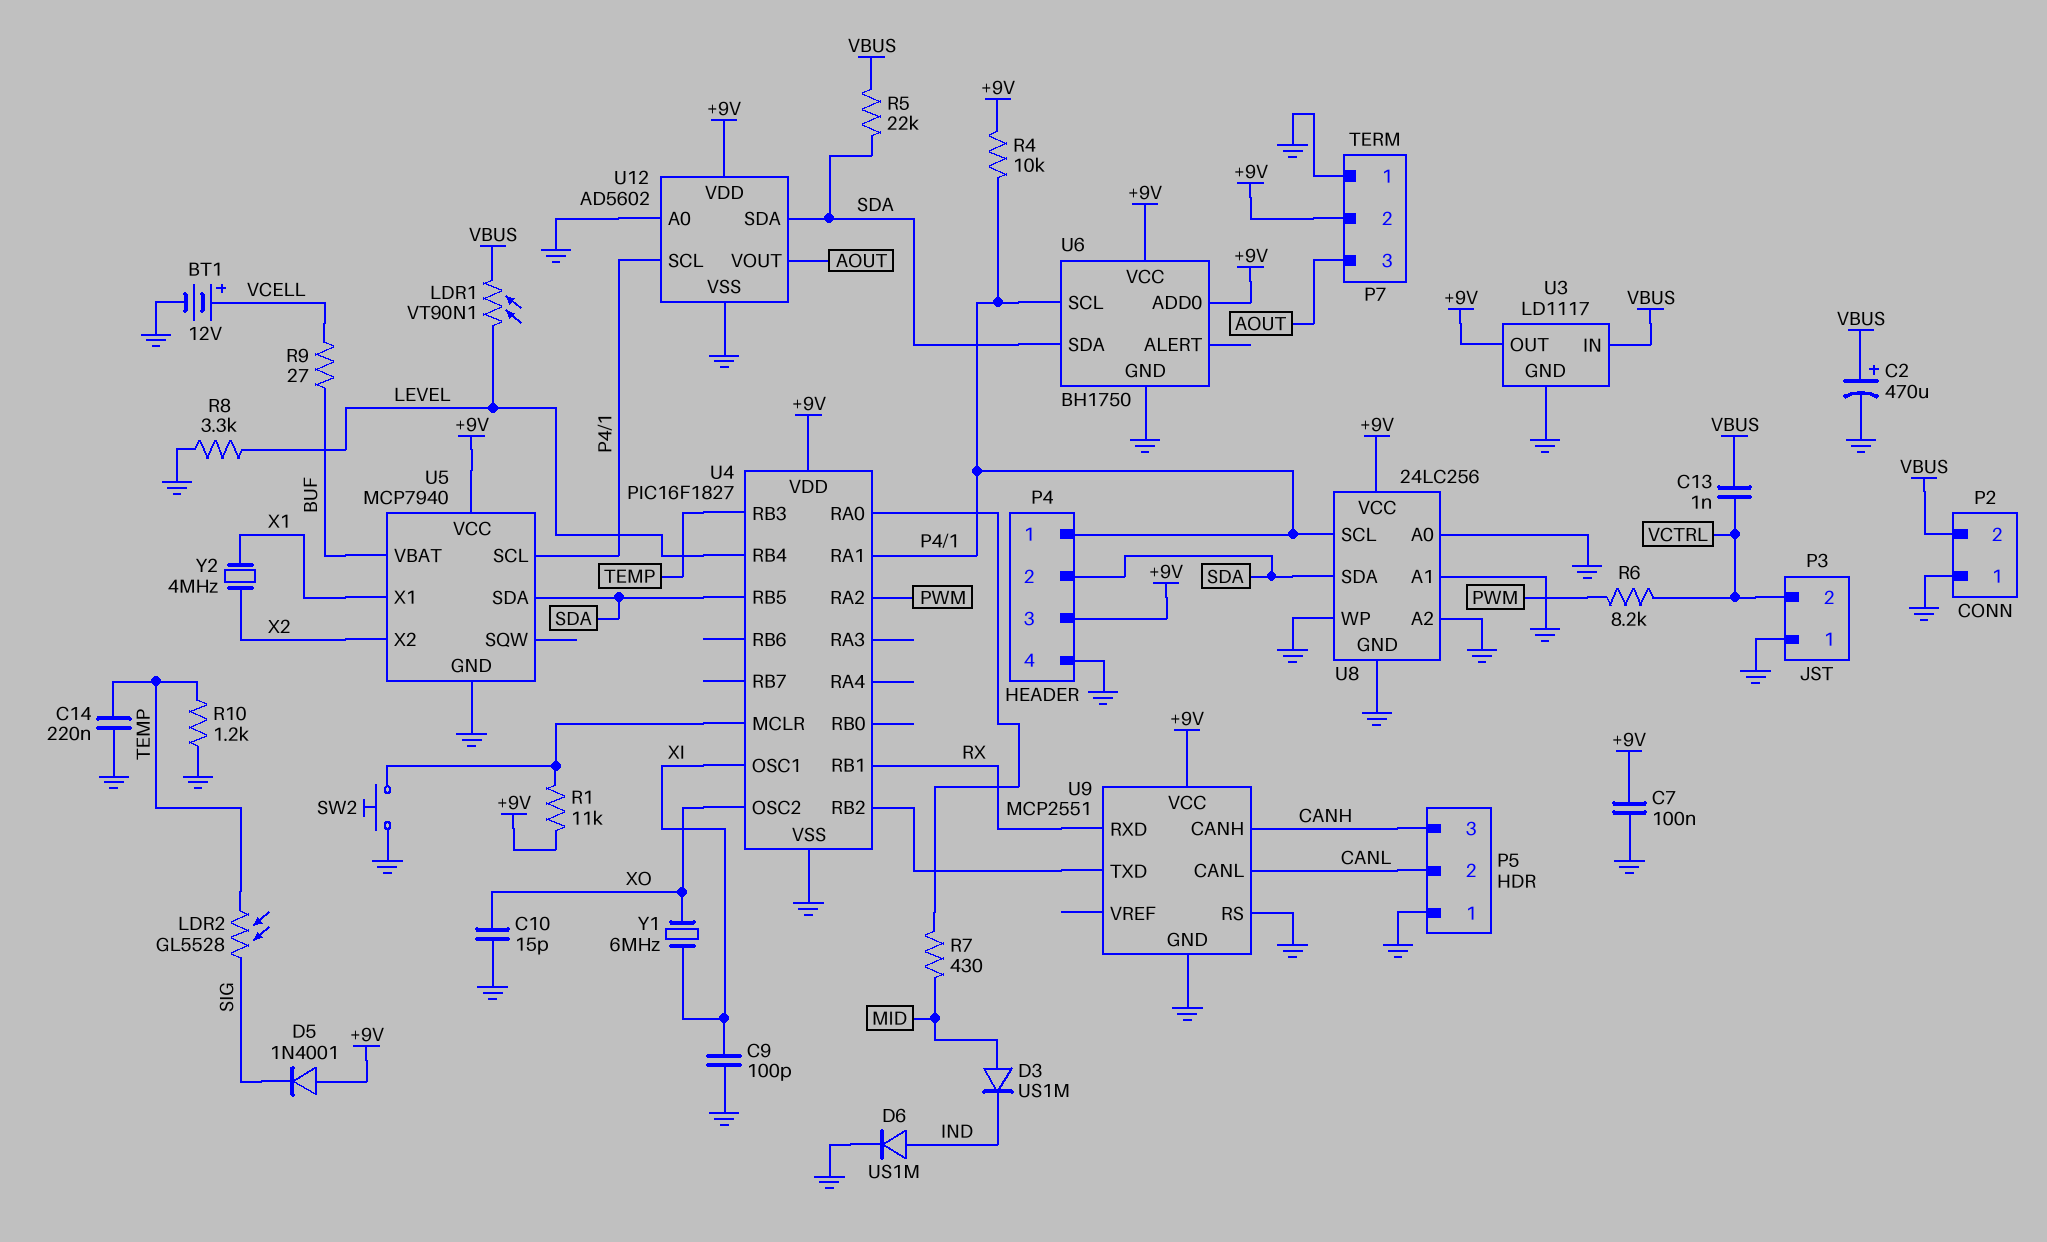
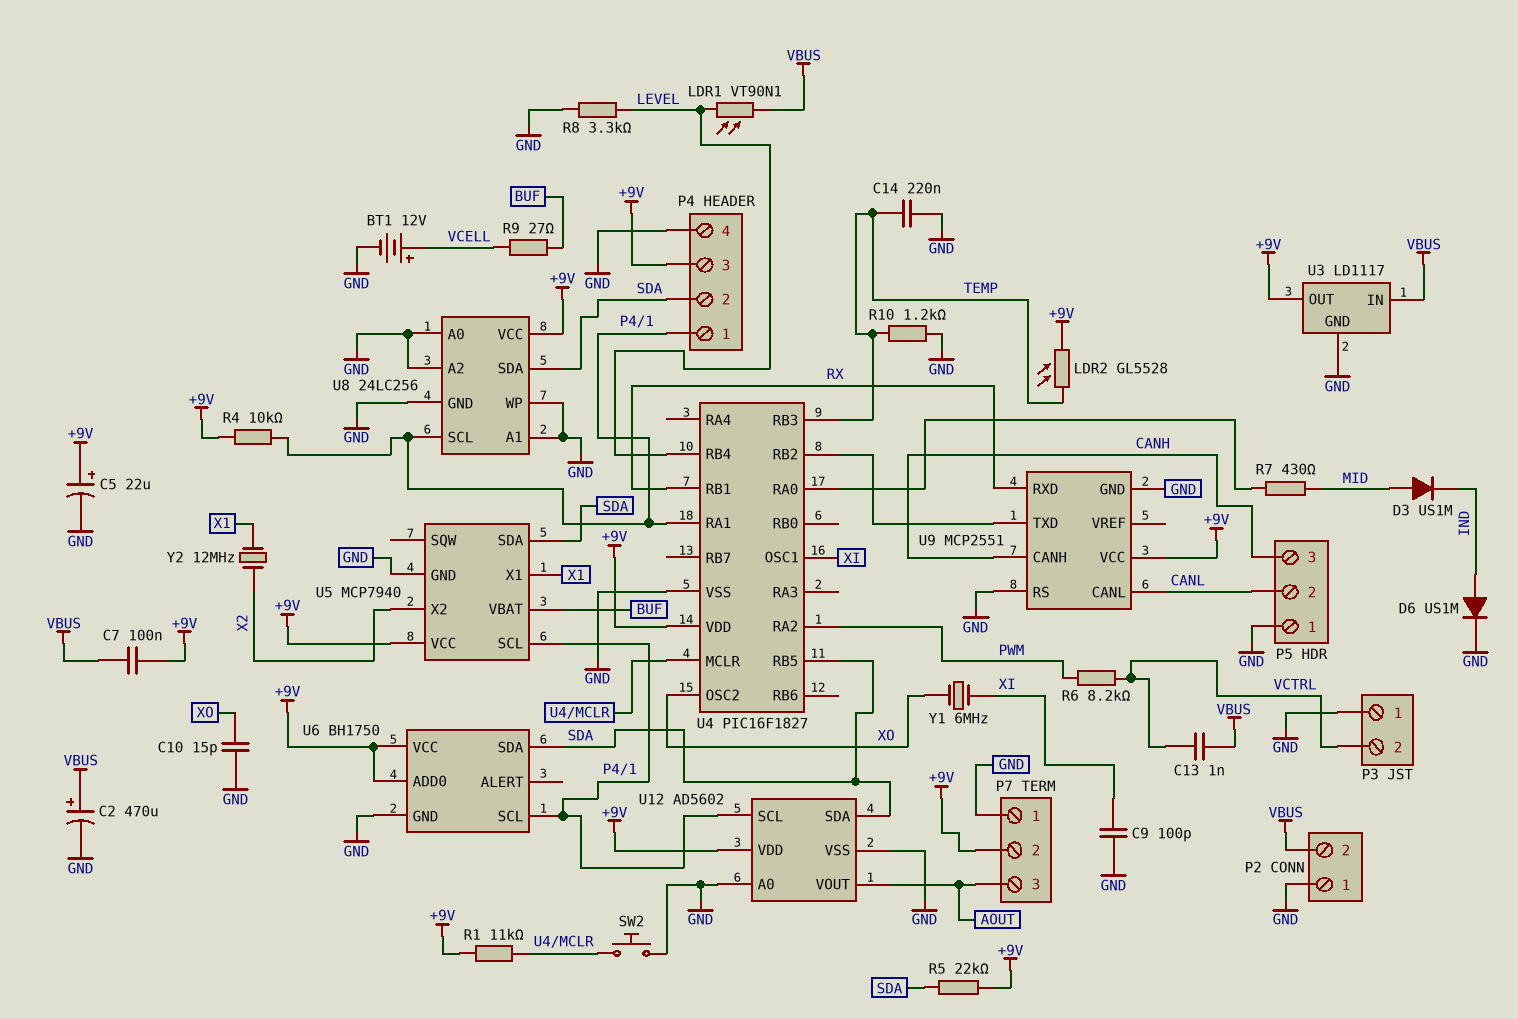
C5: none -> 22uF (plus +9V, minus GND)
C7: 100nF (+9V, GND) -> 100nF (+9V, VBUS)
D5: diode 1N4001 (A +9V, K SIG) -> none
LDR2: GL5528 (SIG, TEMP) -> GL5528 (+9V, TEMP)
R5: 22k (SDA, VBUS) -> 22k (+9V, SDA)
Y2: 4MHz (X1, X2) -> 12MHz (X1, X2)

